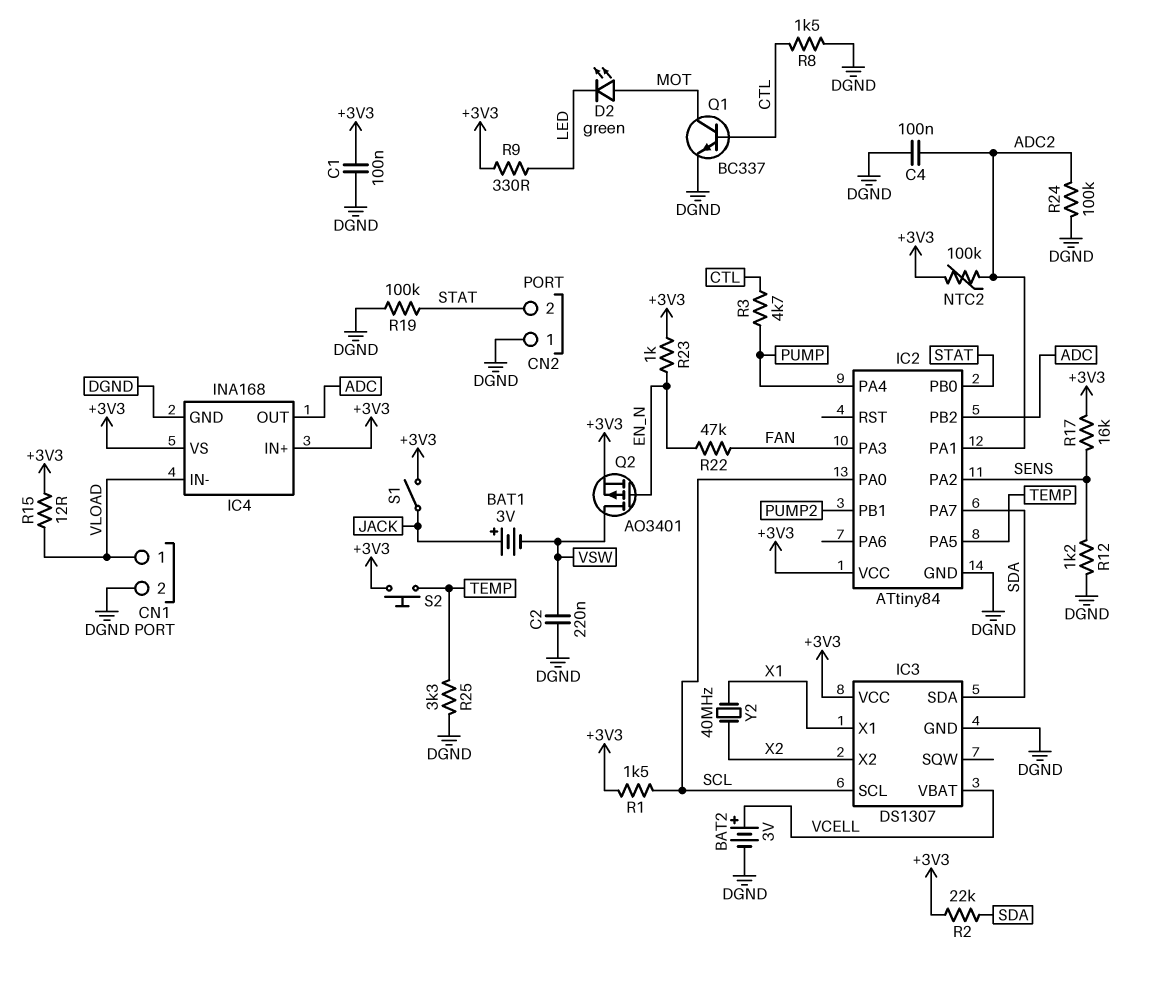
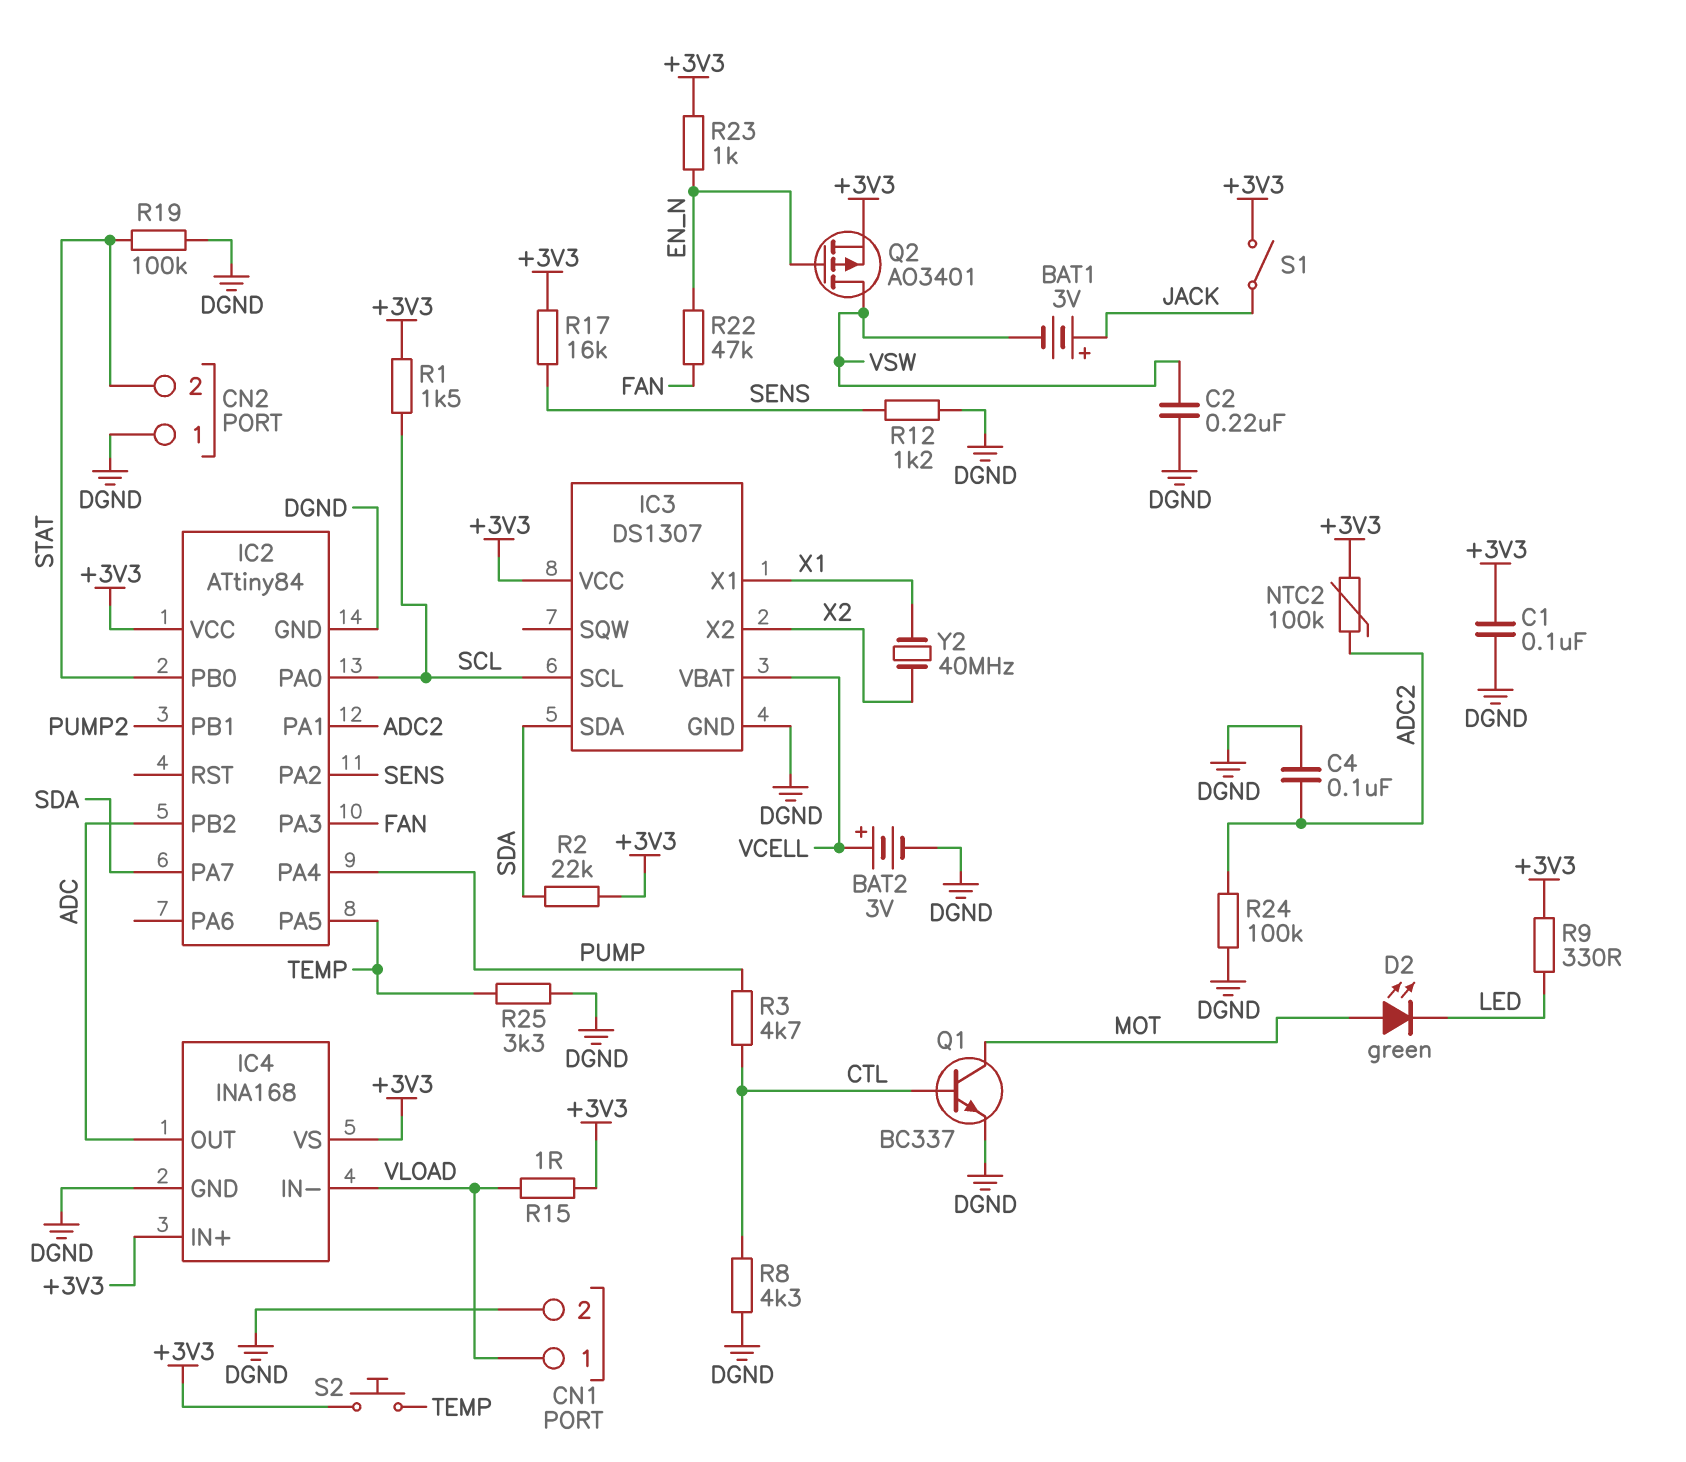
R8: 1.5k (CTL, DGND) -> 4.3k (CTL, DGND)
R15: 12 (+3V3, VLOAD) -> 1 (+3V3, VLOAD)

